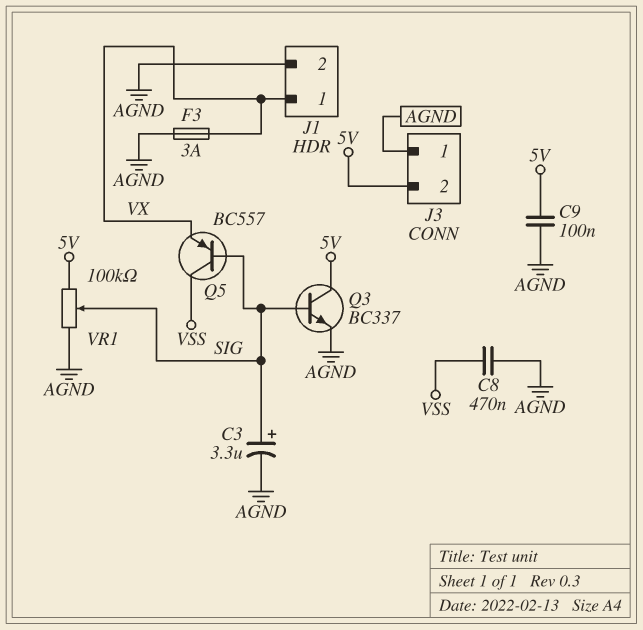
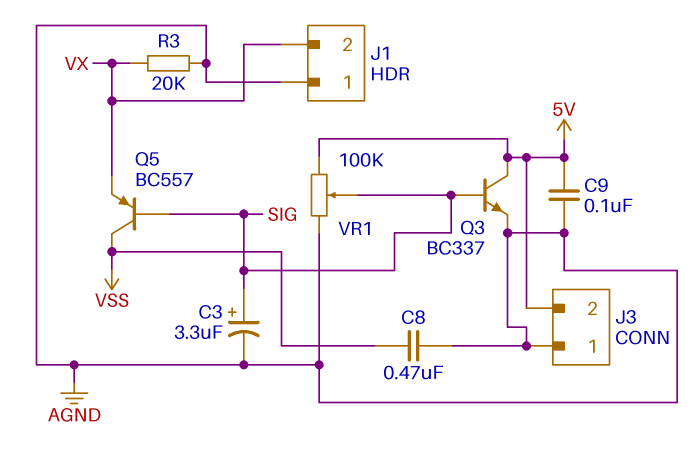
F3: 3A (AGND, VX) -> none
J1 pin 1: VX -> AGND
J1 pin 2: AGND -> VX
R3: none -> 20k (AGND, VX)

